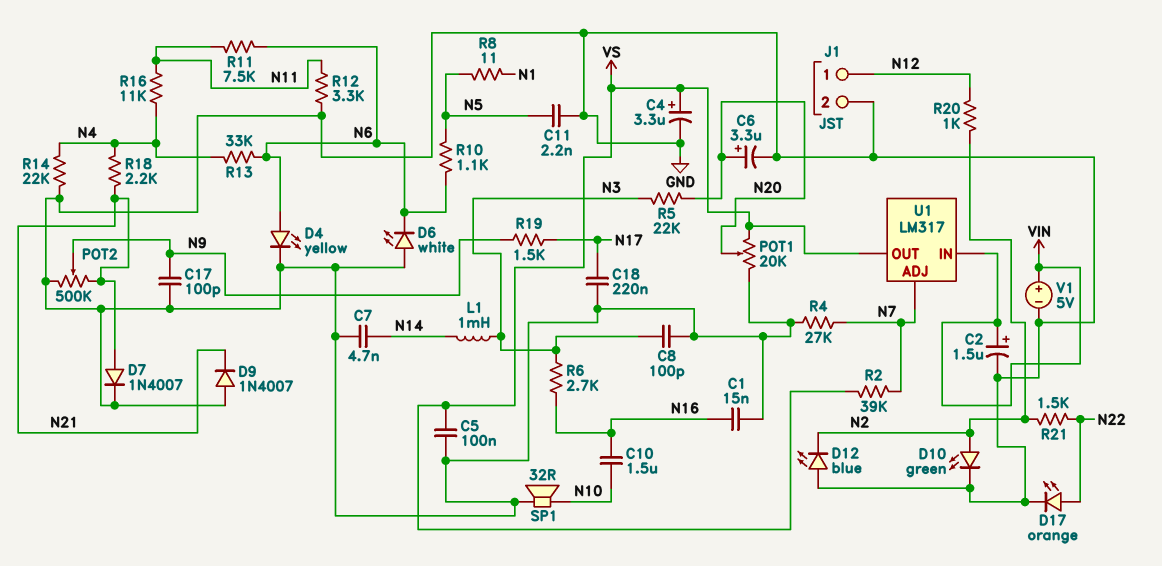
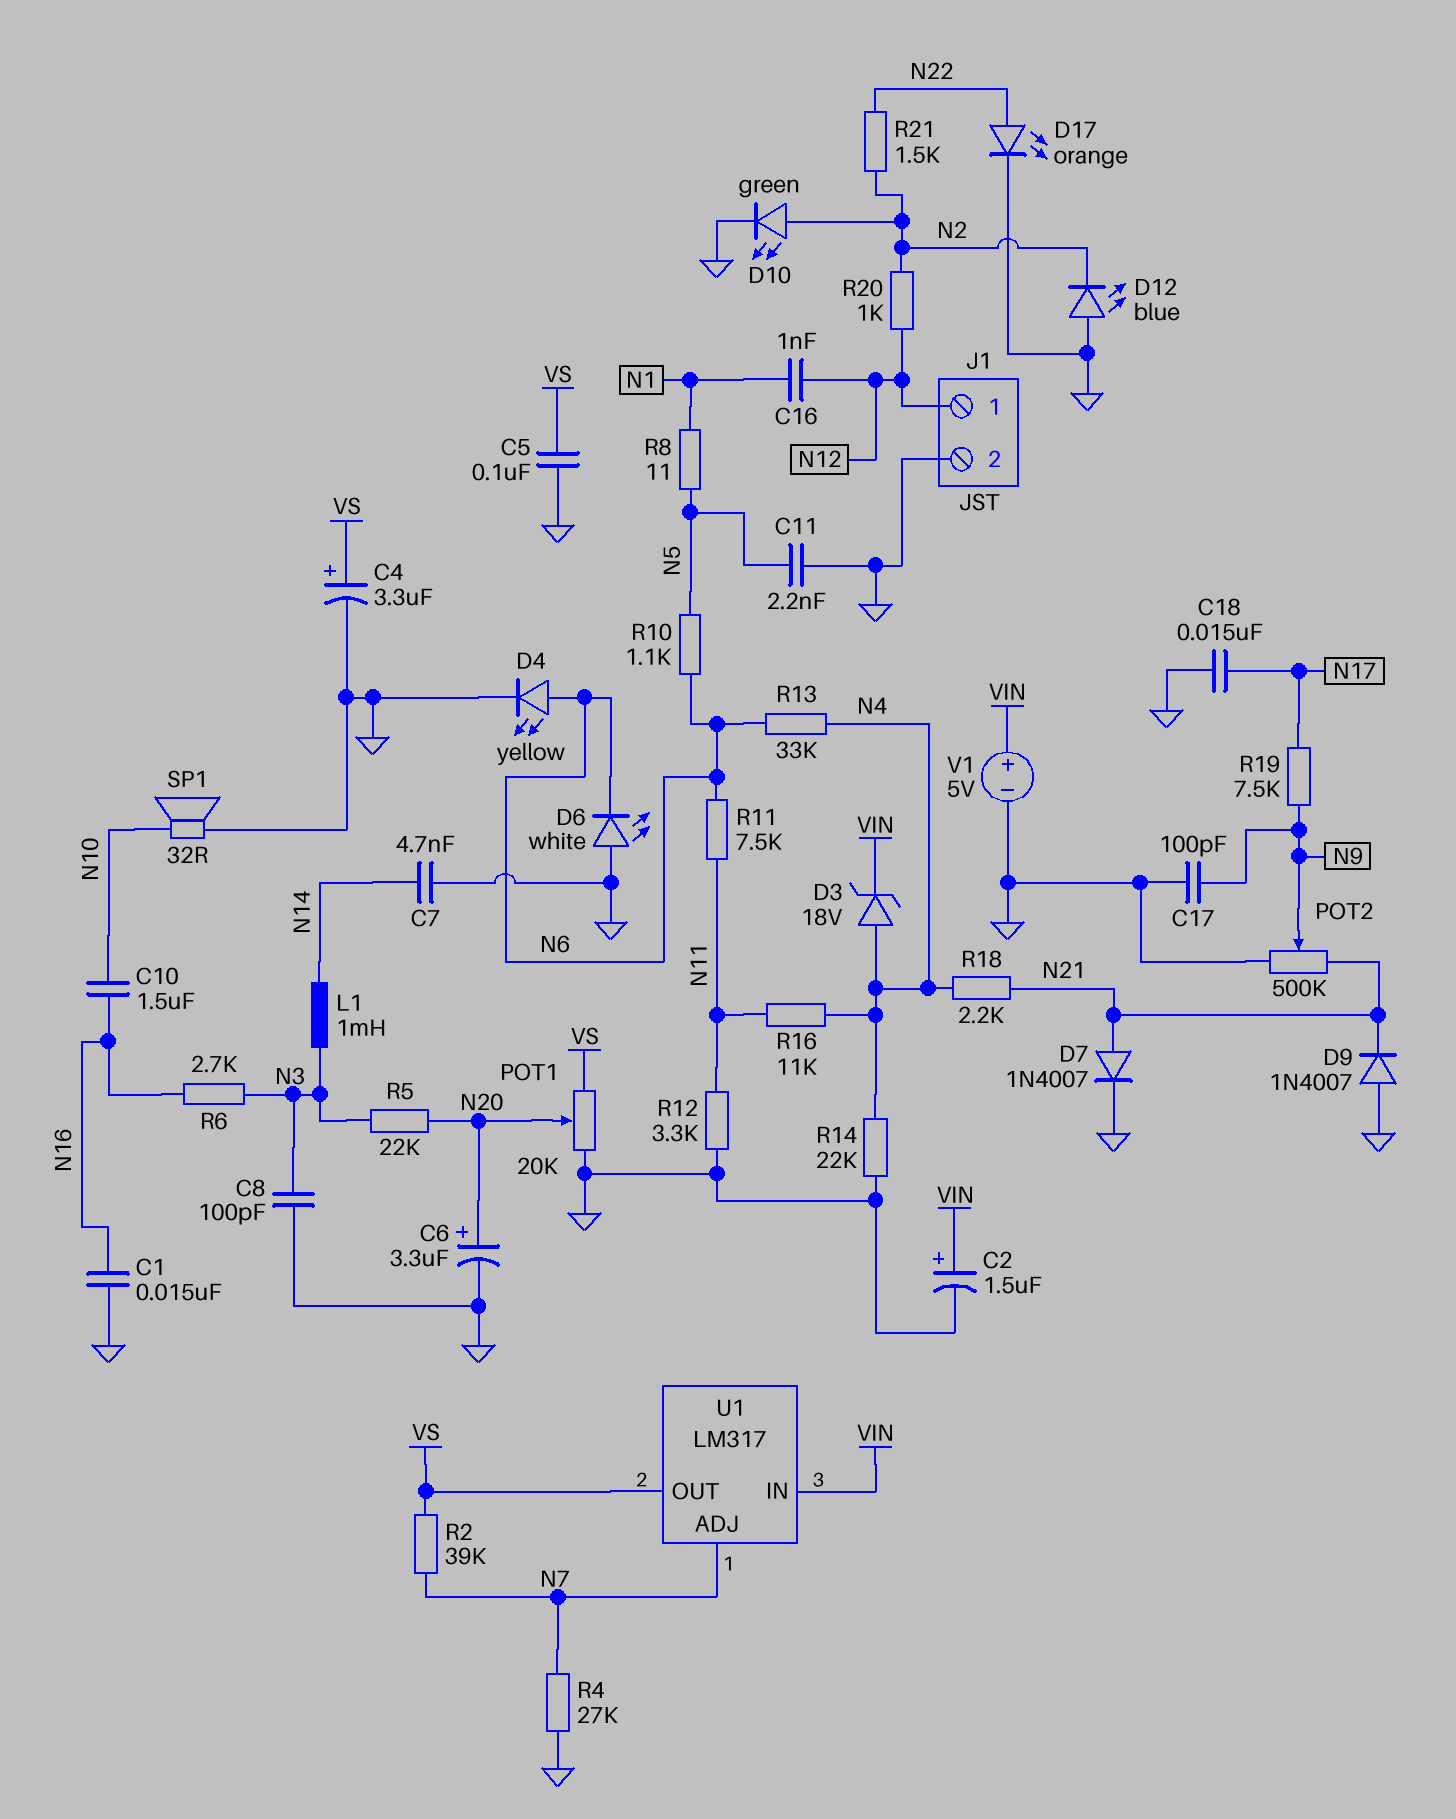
C16: none -> 1nF (N1, N12)
C18: 220nF (GND, N17) -> 15nF (GND, N17)
D3: none -> zener 18V (A N4, K VIN)
R19: 1.5k (N9, N17) -> 7.5k (N9, N17)

